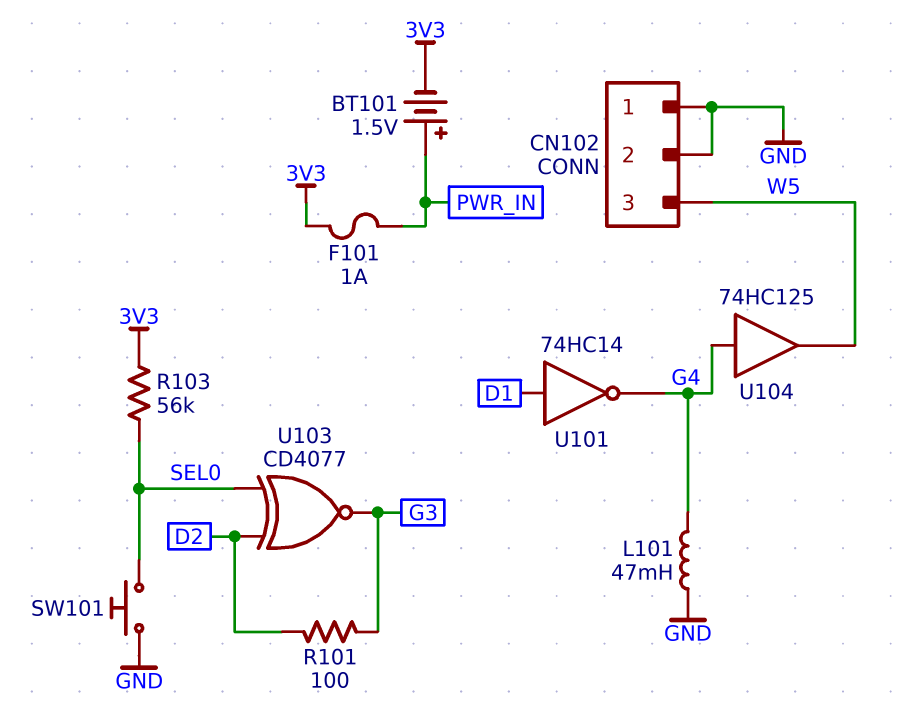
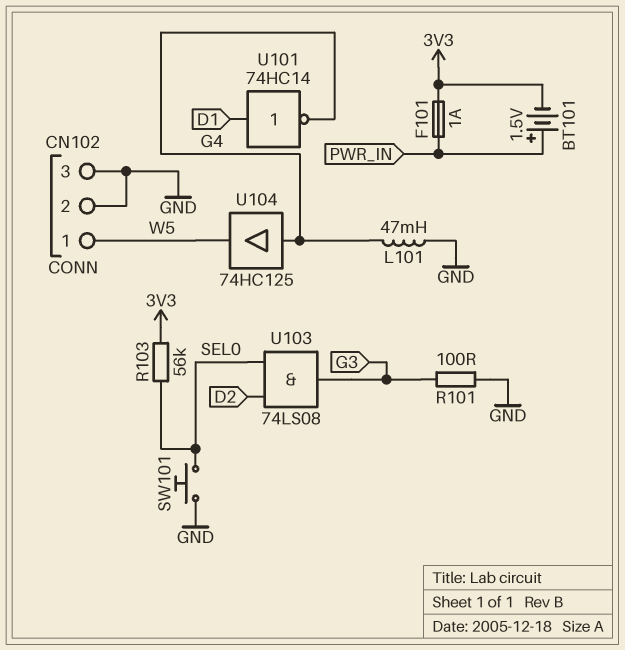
CN102 pin 1: GND -> W5
CN102 pin 3: W5 -> GND
R101: 100 (D2, G3) -> 100 (G3, GND)
U103: XNOR CD4077 (in D2, in SEL0, out G3) -> AND 74LS08 (in D2, in SEL0, out G3)

